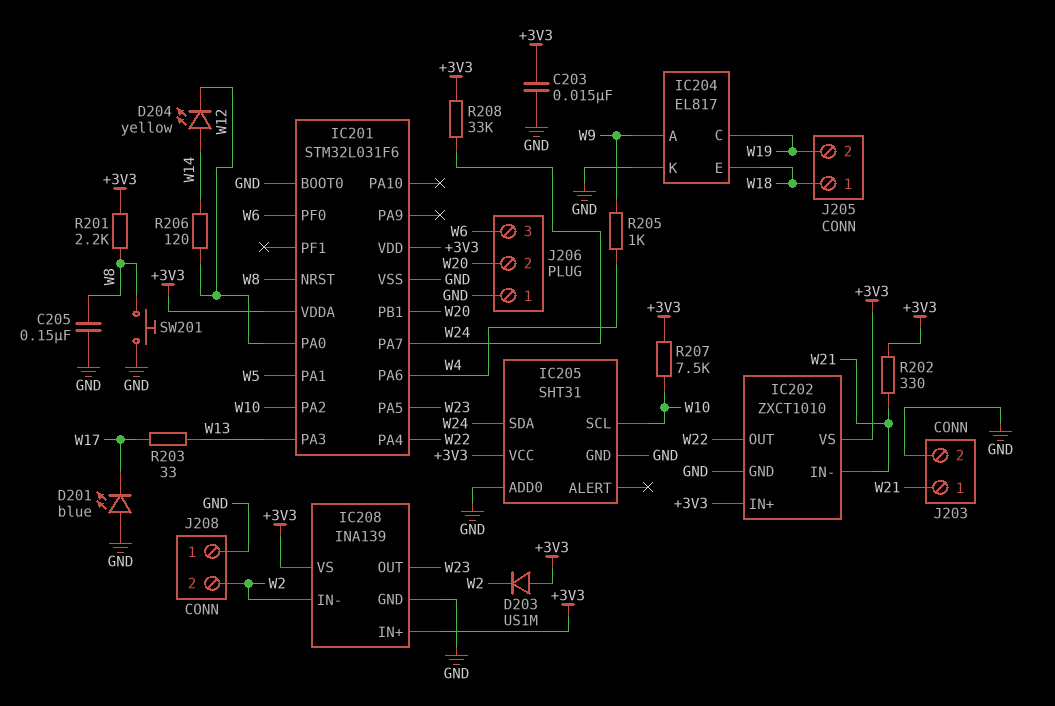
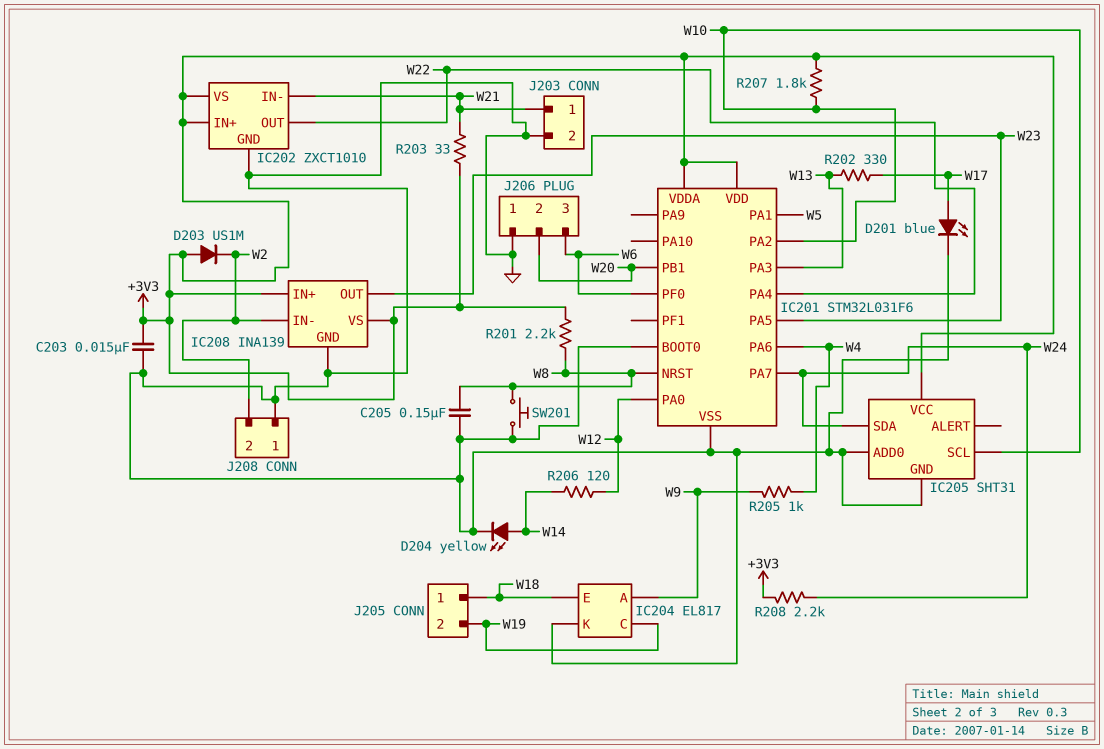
D201: LED blue (A GND, K W17) -> LED blue (A W17, K GND)
D204: LED yellow (A W14, K W12) -> LED yellow (A W14, K GND)
R202: 330 (+3V3, W21) -> 330 (W13, W17)
R203: 33 (W13, W17) -> 33 (+3V3, W21)
R207: 7.5k (+3V3, W10) -> 1.8k (+3V3, W10)
R208: 33k (+3V3, W24) -> 2.2k (+3V3, W24)

